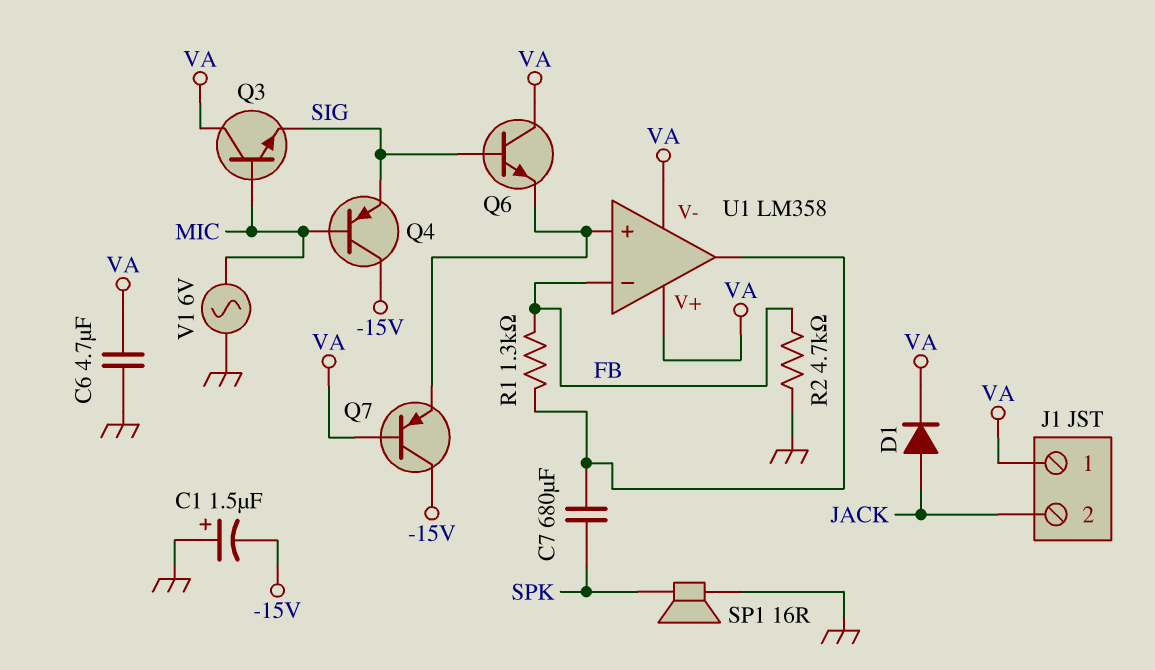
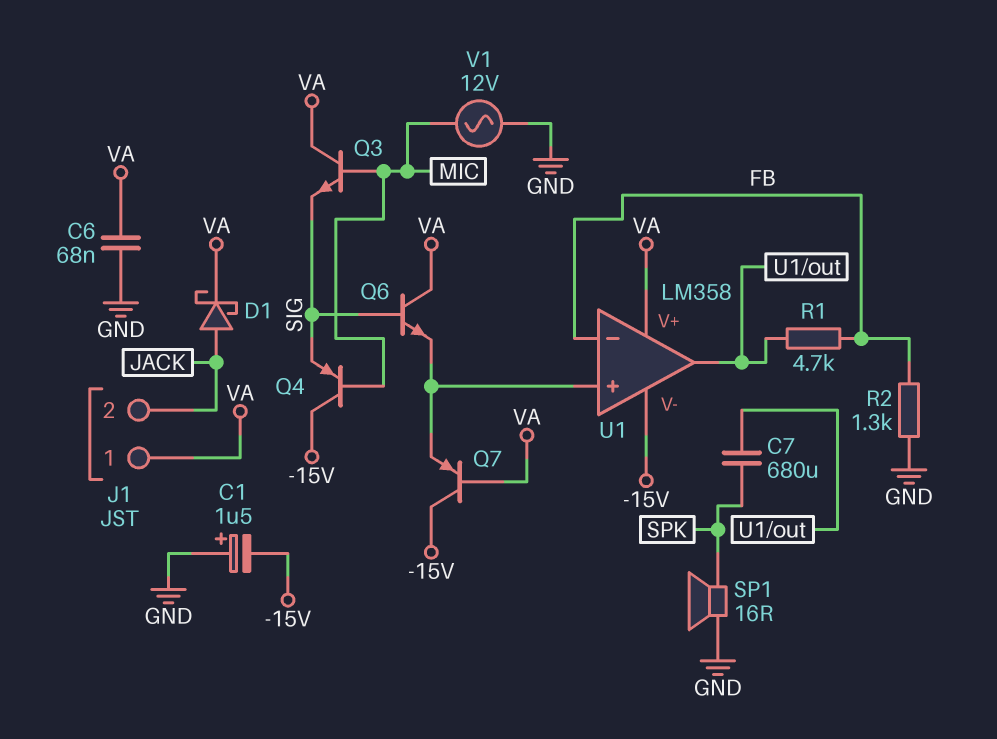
C6: 4.7uF (GND, VA) -> 68nF (GND, VA)
D1: diode (A JACK, K VA) -> schottky (A JACK, K VA)
R1: 1.3k (FB, U1/out) -> 4.7k (FB, U1/out)
R2: 4.7k (FB, GND) -> 1.3k (FB, GND)
U1 pin V-: VA -> -15V
V1: AC 6V (GND, MIC) -> AC 12V (GND, MIC)

